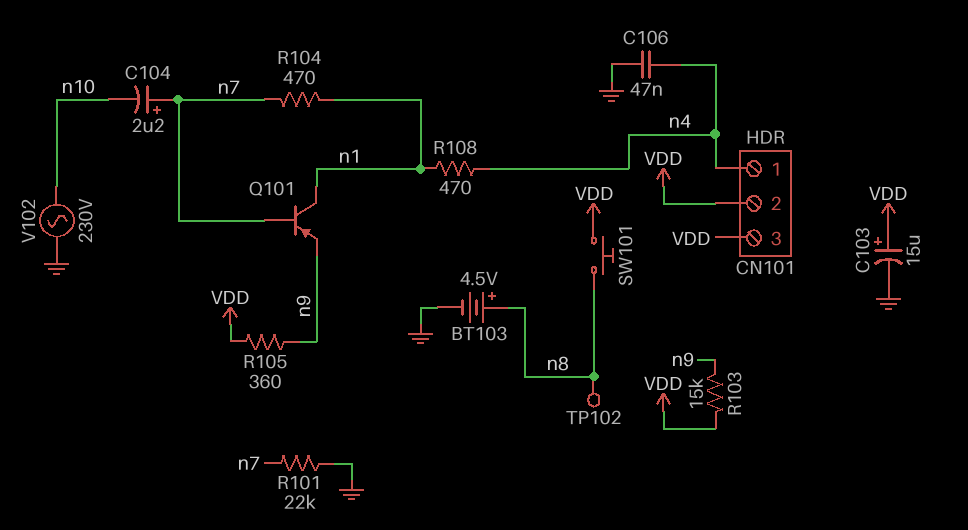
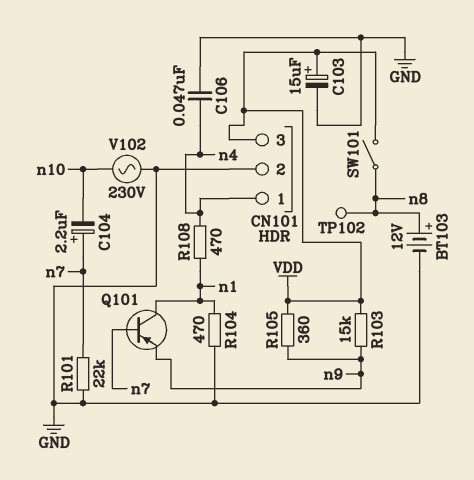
BT103: 4.5V (plus n8, minus GND) -> 12V (plus n8, minus GND)
CN101 pin 2: VDD -> GND
R104: 470 (n1, n7) -> 470 (GND, n1)
SW101: button (VDD, n8) -> switch (VDD, n8)

